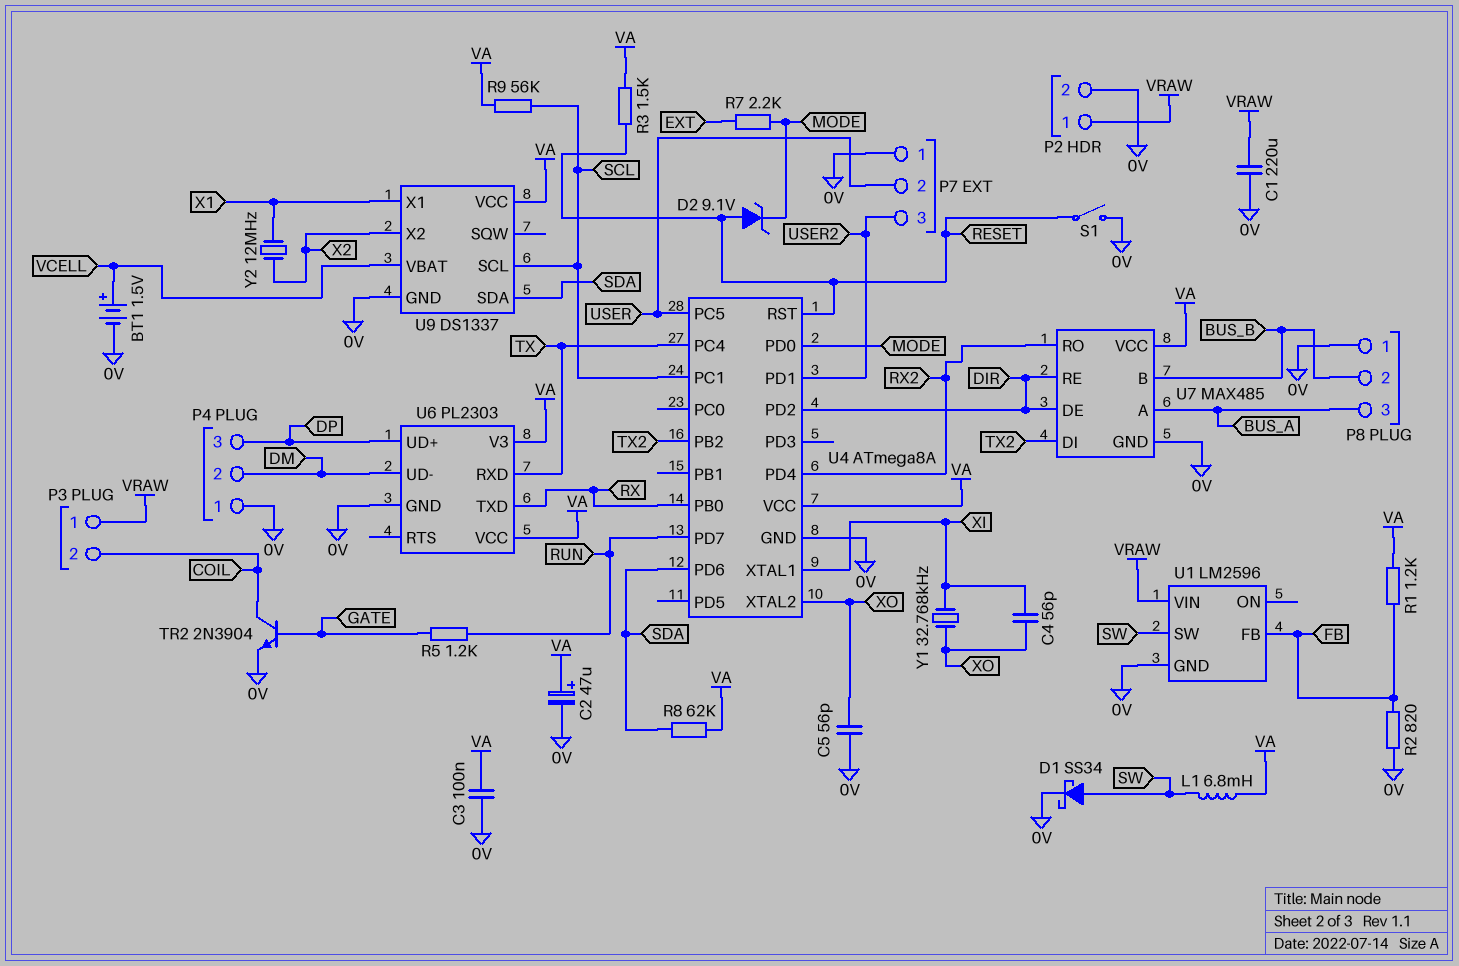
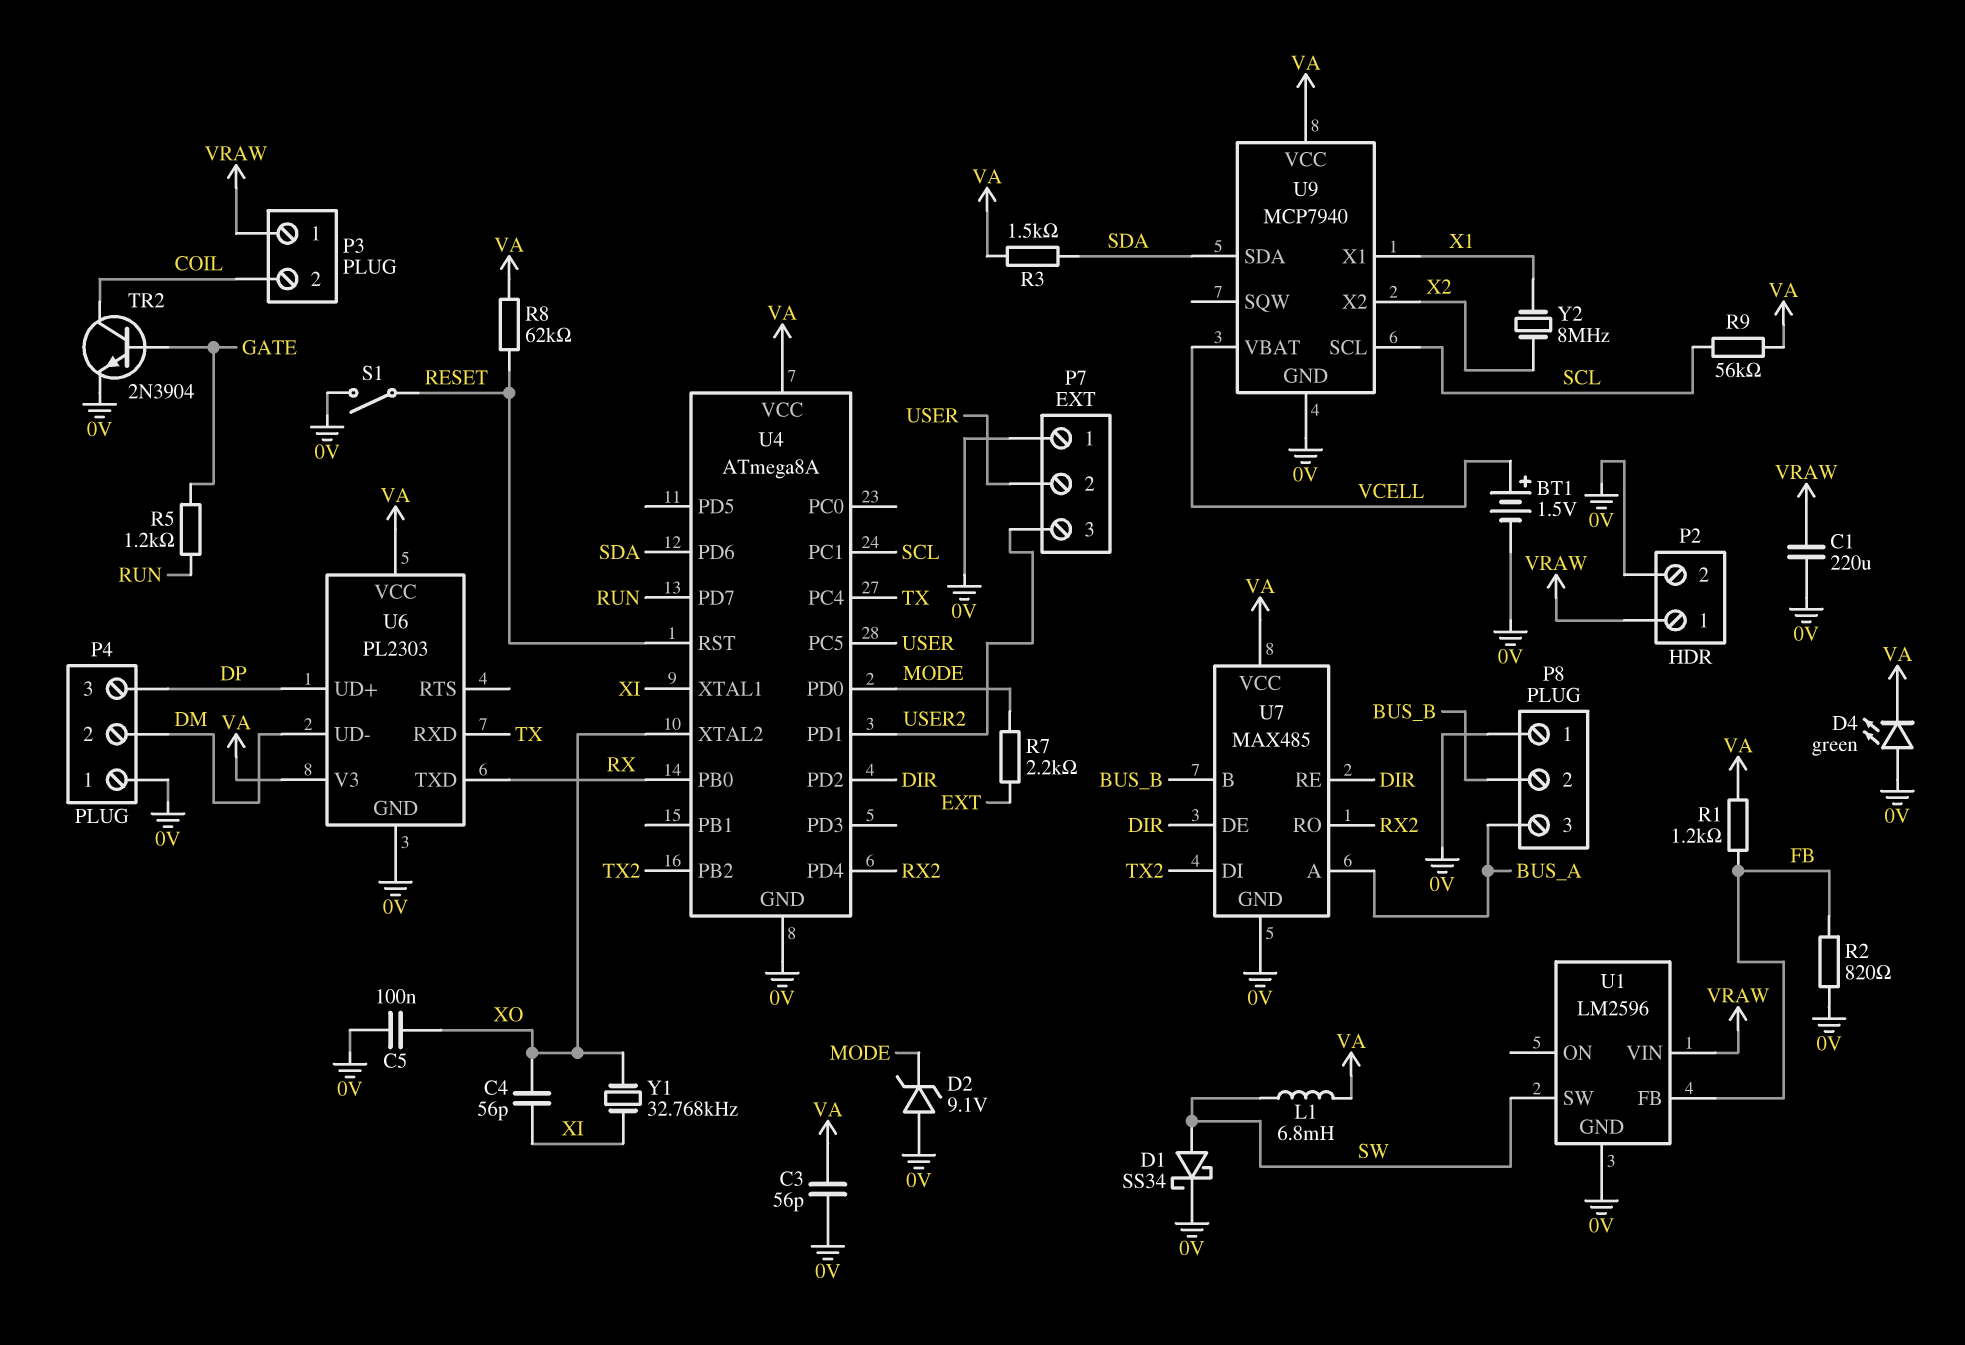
C2: 47uF (plus VA, minus 0V) -> none
C3: 100nF (0V, VA) -> 56pF (0V, VA)
C5: 56pF (0V, XO) -> 100nF (0V, XO)
D2: zener 9.1V (A RESET, K MODE) -> zener 9.1V (A 0V, K MODE)
D4: none -> LED green (A 0V, K VA)
R3: 1.5k (RESET, VA) -> 1.5k (SDA, VA)
R8: 62k (SDA, VA) -> 62k (RESET, VA)
U9: DS1337 -> MCP7940
Y2: 12MHz (X1, X2) -> 8MHz (X1, X2)

